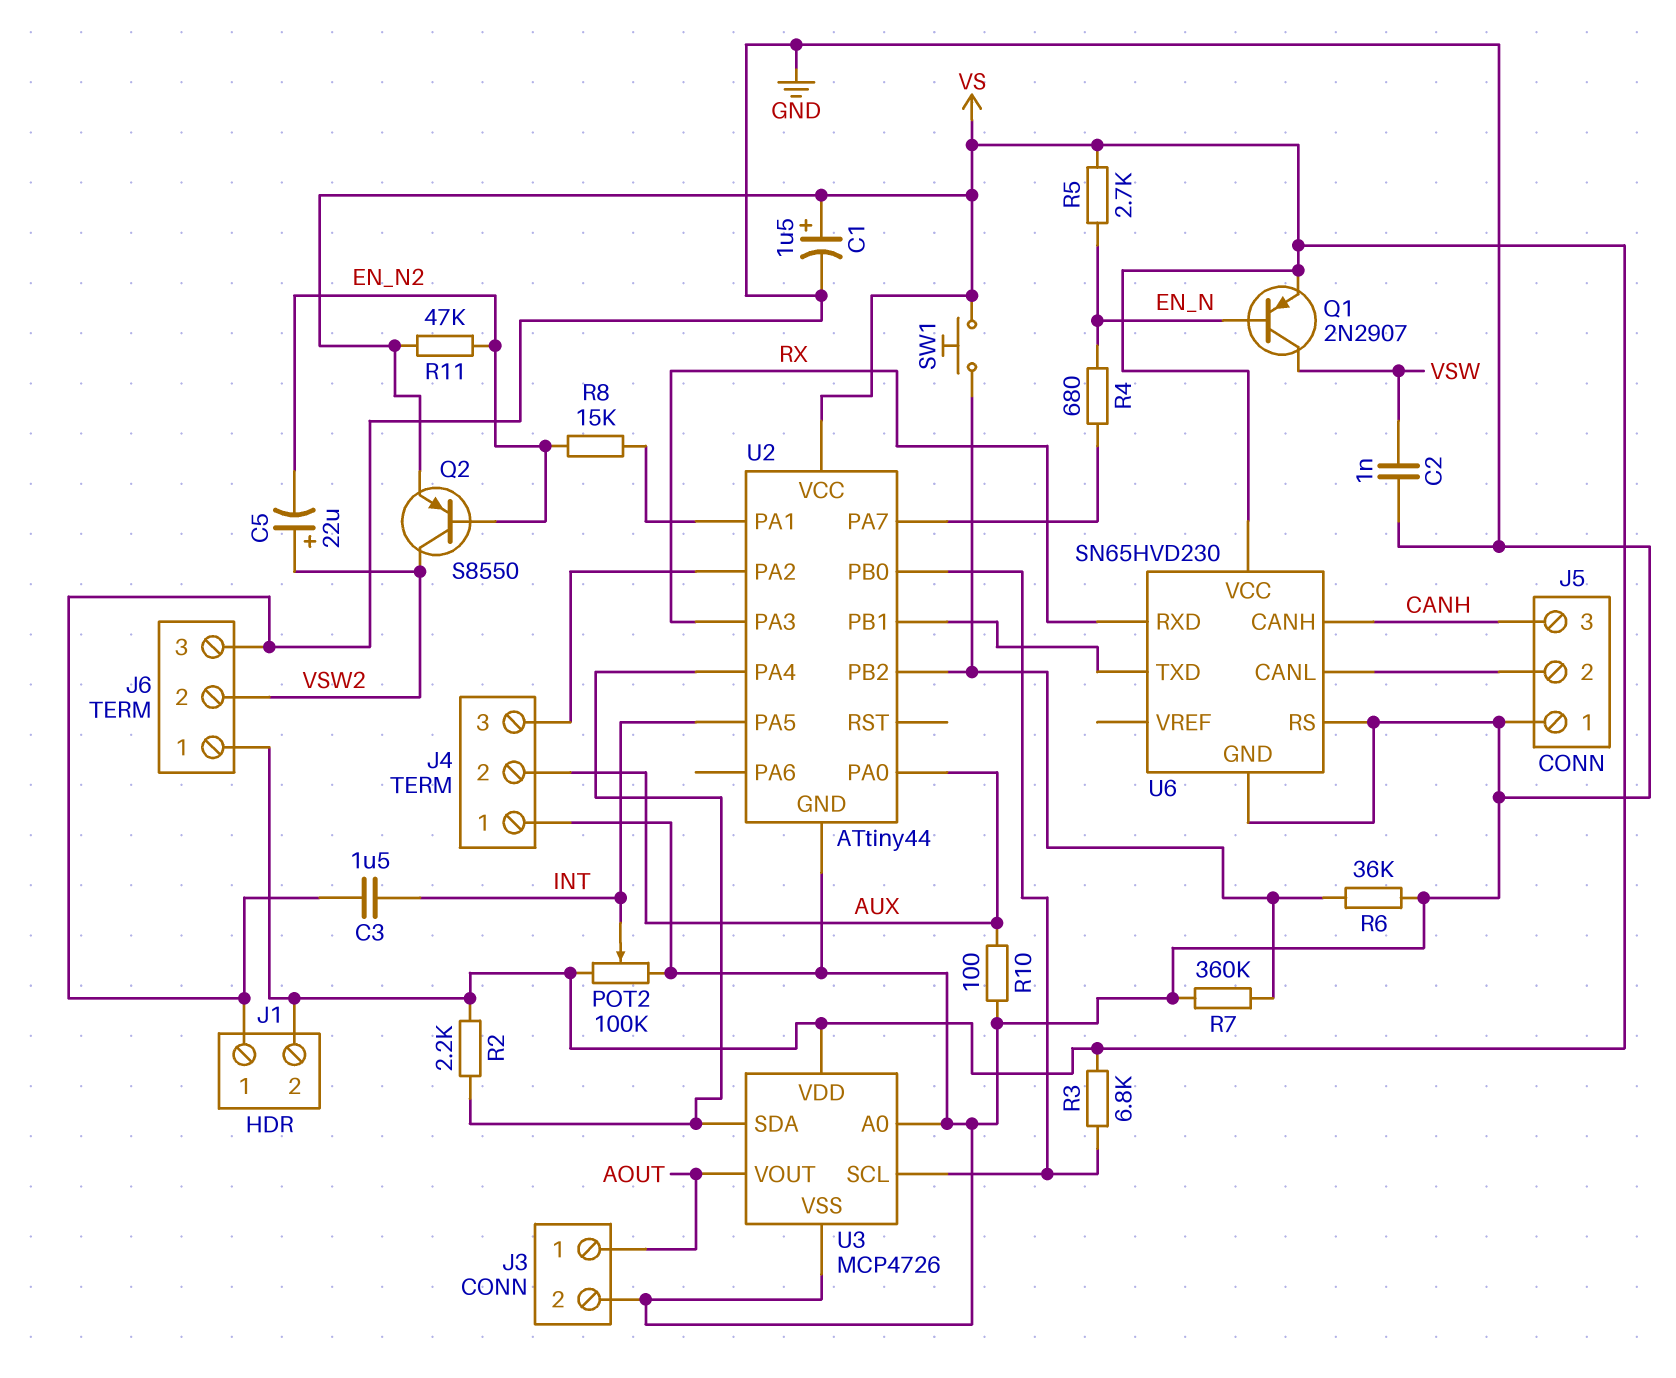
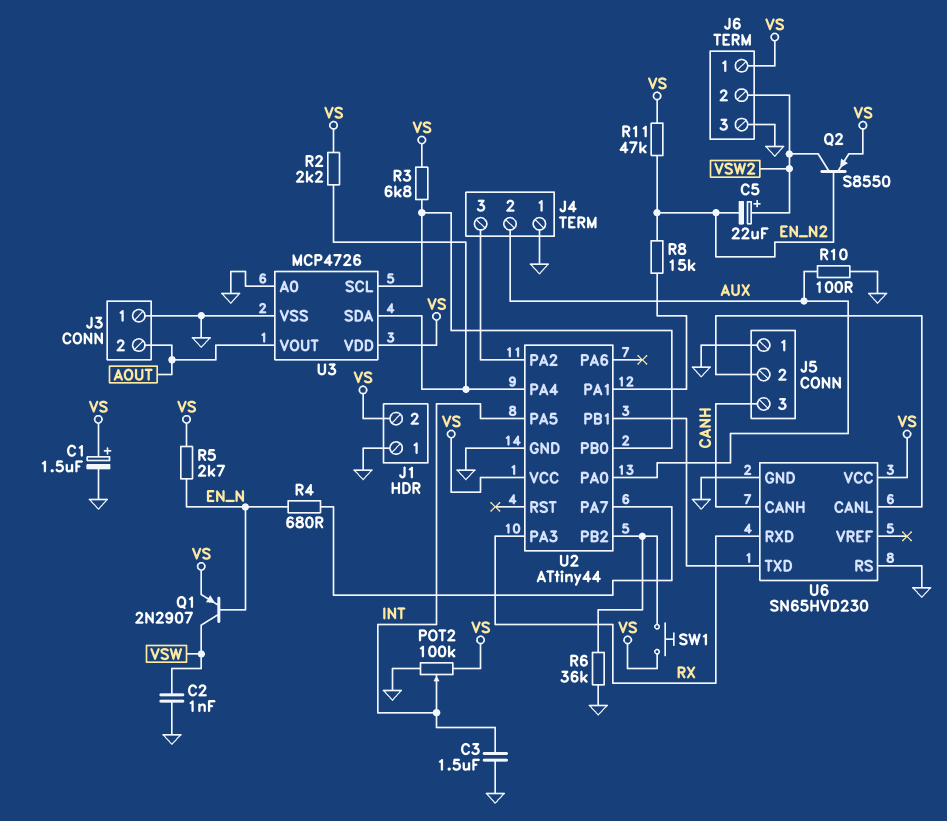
J3 pin 1: AOUT -> GND
J3 pin 2: GND -> AOUT
R7: 360k (GND, U2/PB2) -> none

